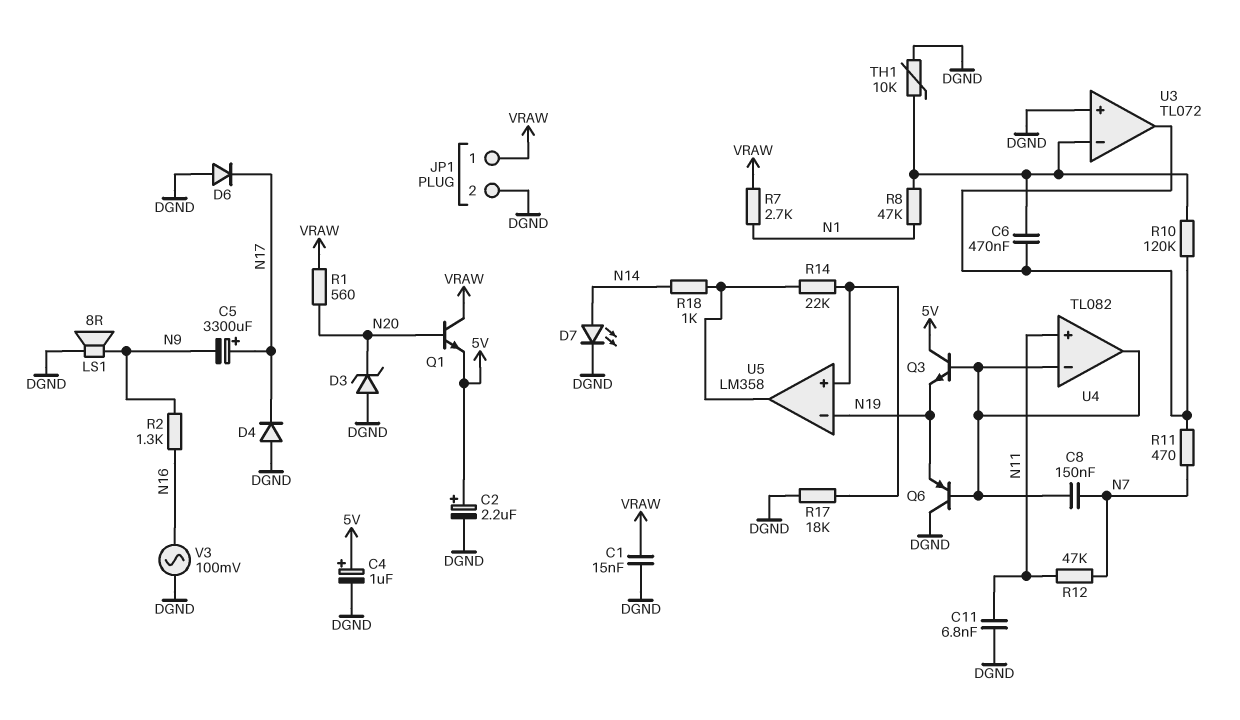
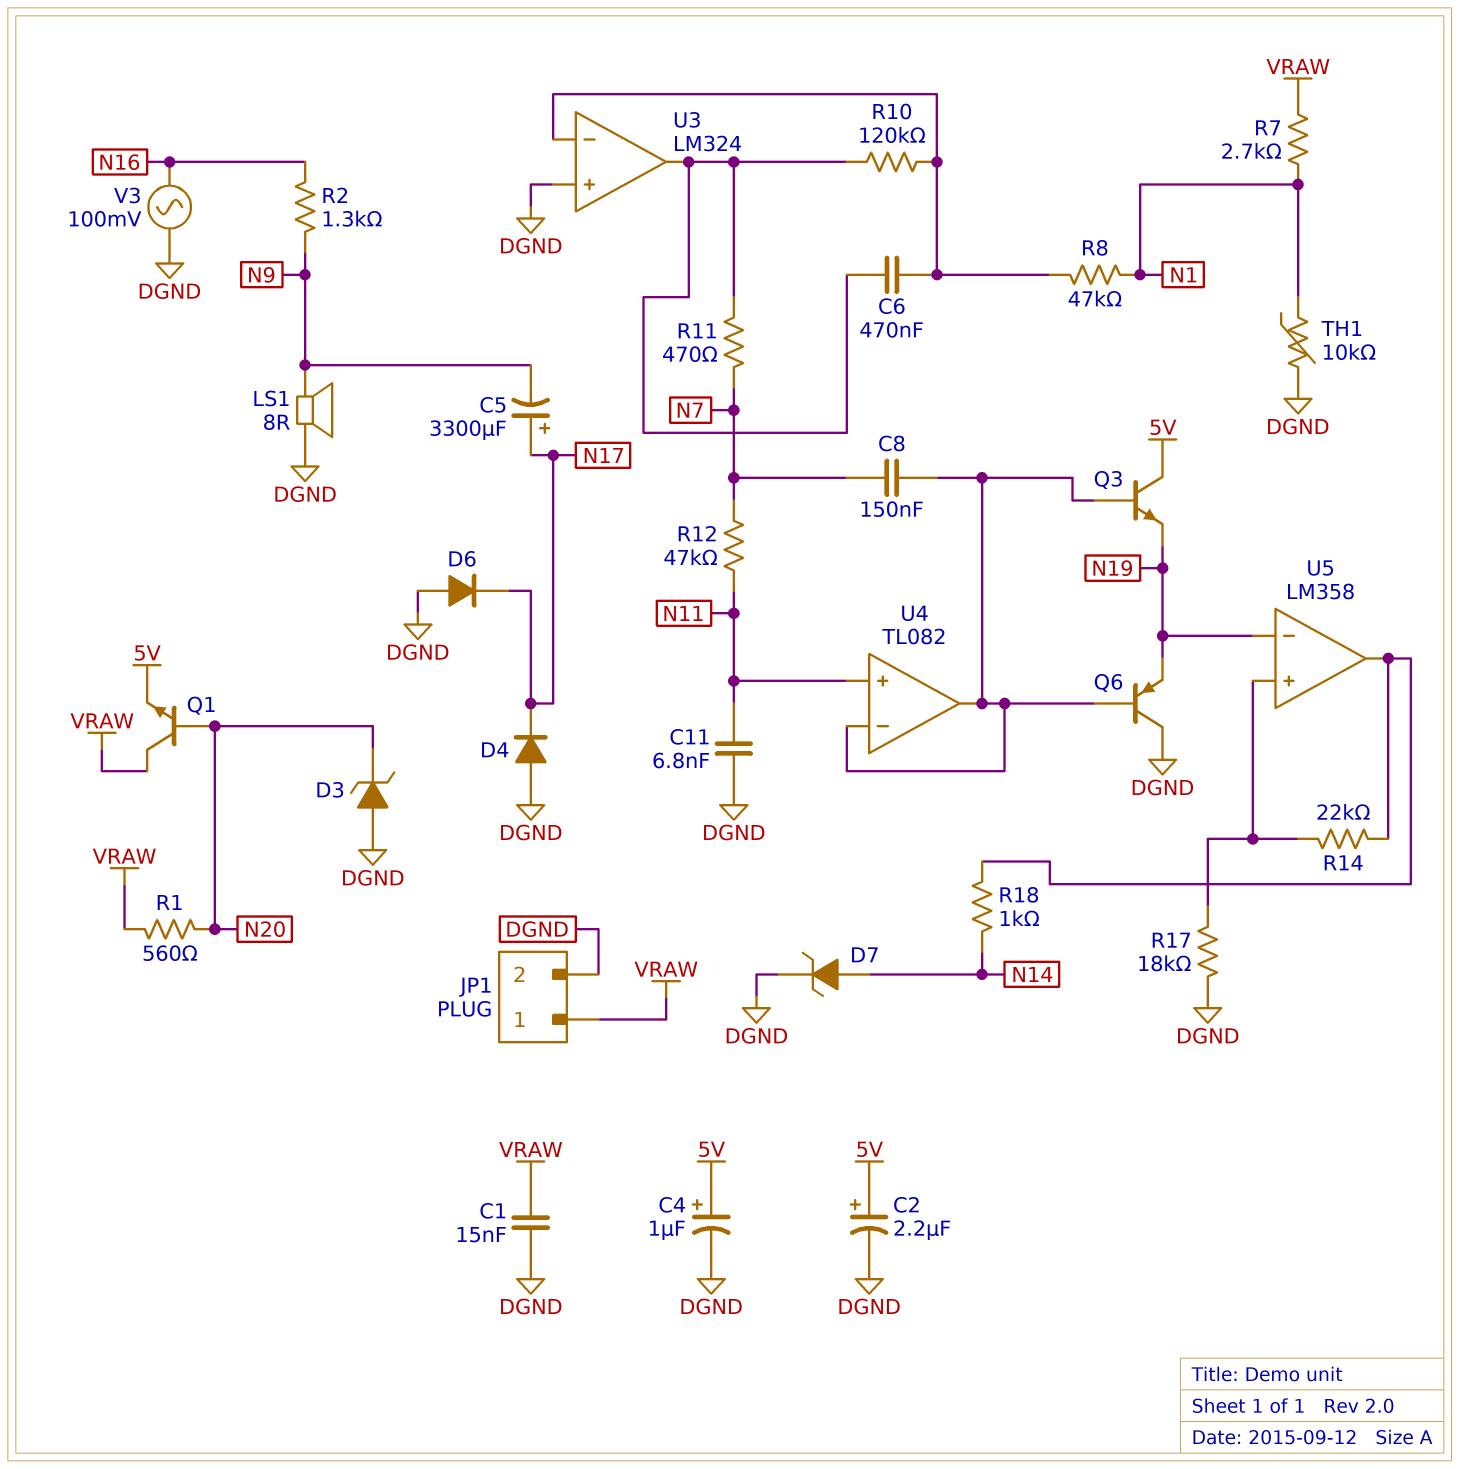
D7: LED (A N14, K DGND) -> zener (A N14, K DGND)
TH1: 10k (DGND, U3/in-) -> 10k (DGND, N1)
U3: TL072 -> LM324

